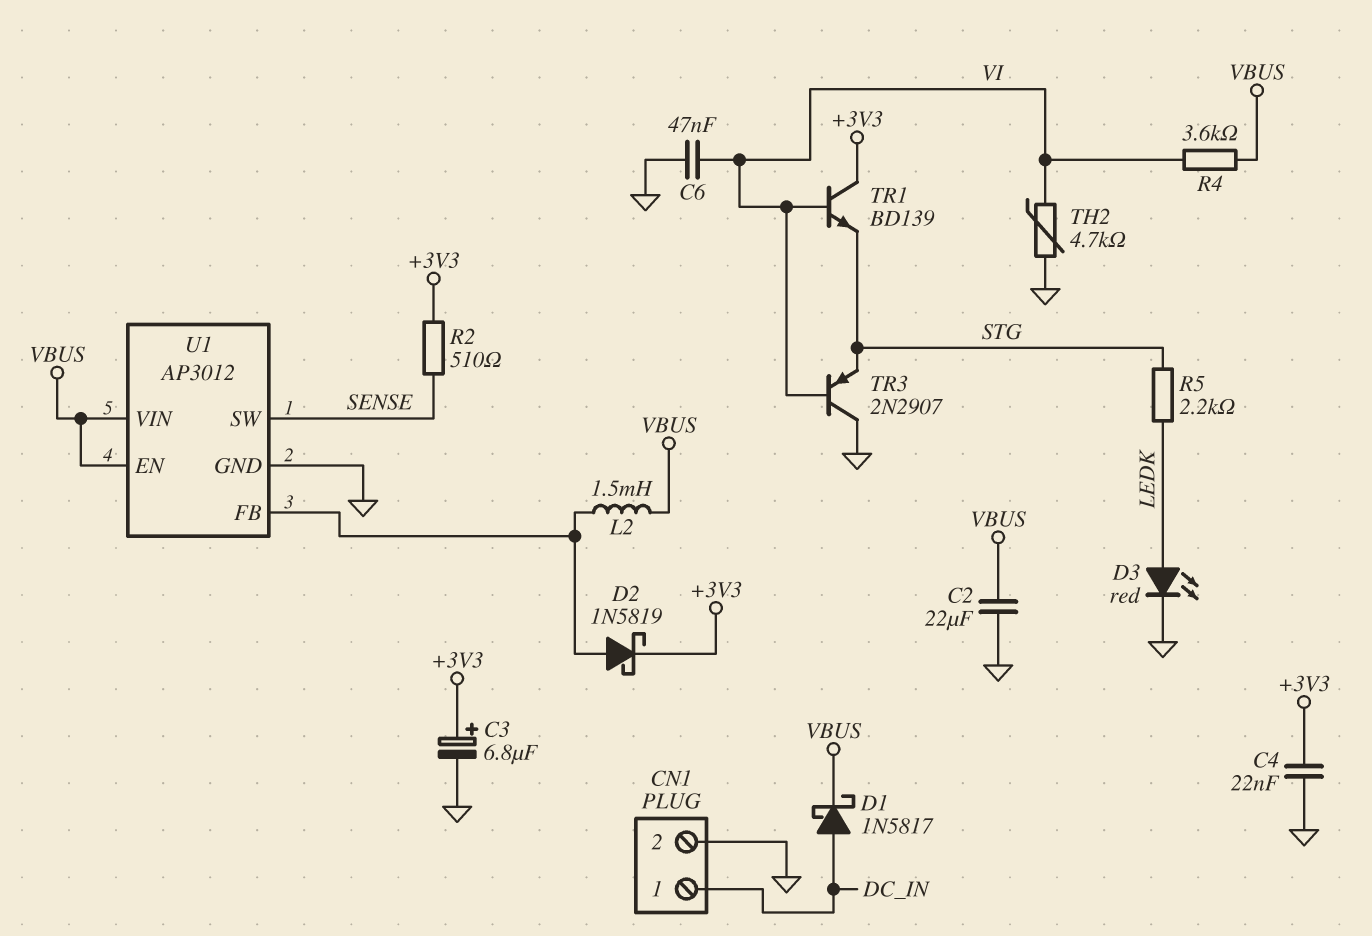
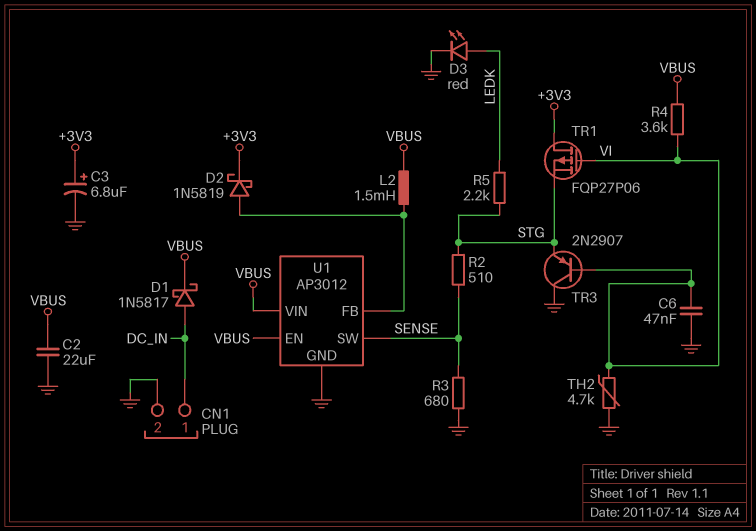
C4: 22nF (+3V3, GND) -> none
R2: 510 (+3V3, SENSE) -> 510 (SENSE, STG)
R3: none -> 680 (GND, SENSE)
TR1: NPN BD139 (B VI, C +3V3, E STG) -> PMOS FQP27P06 (G VI, D +3V3, S STG)

